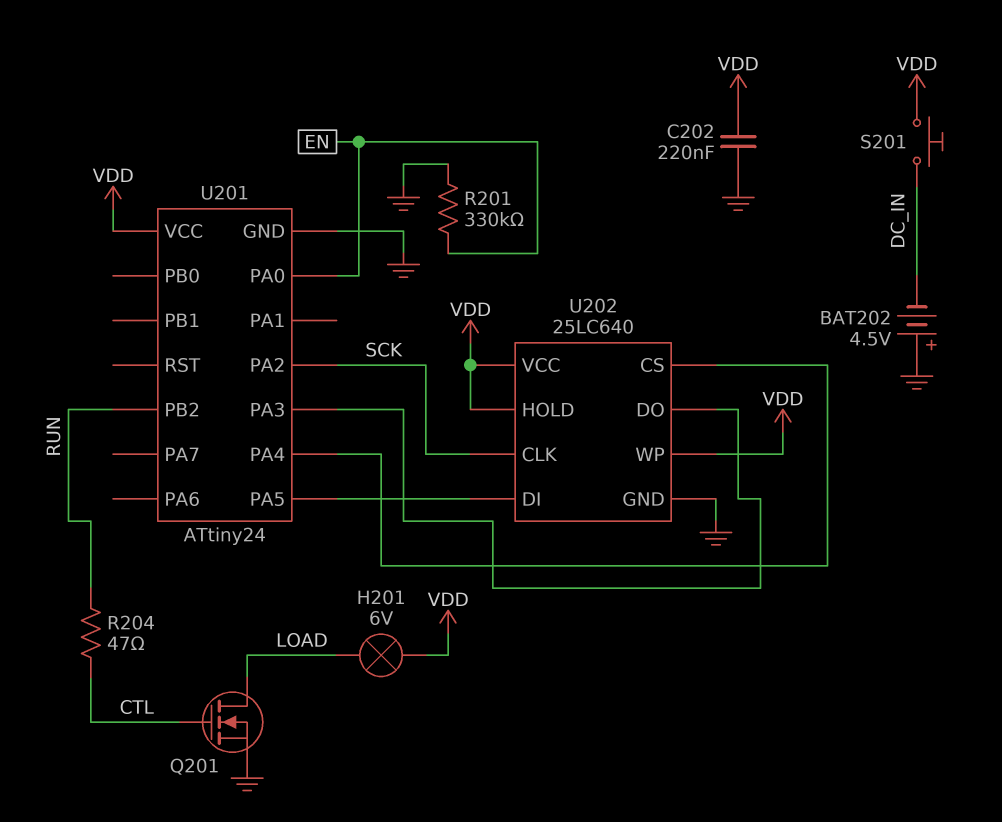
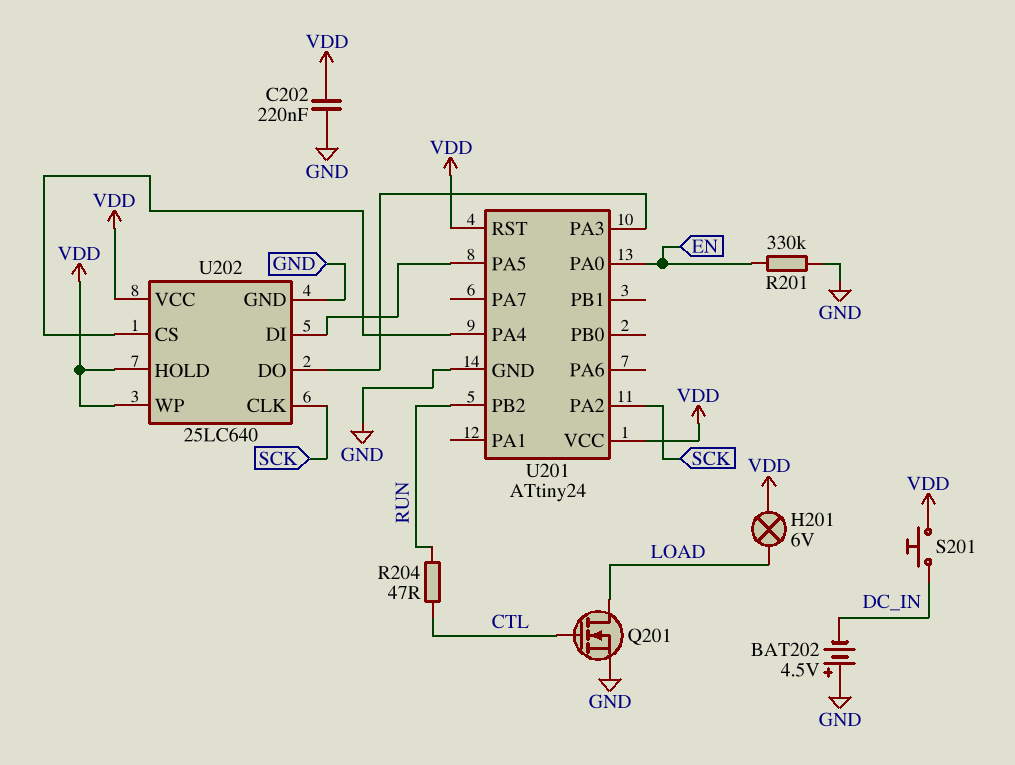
U201 pin RST: none -> VDD

